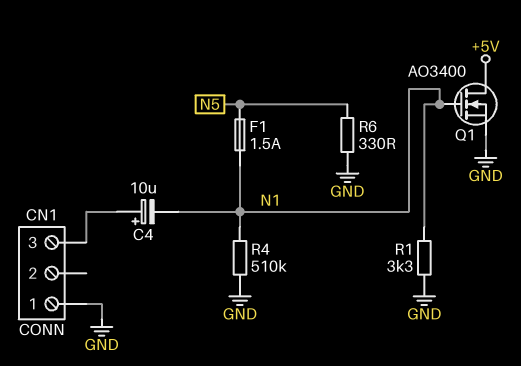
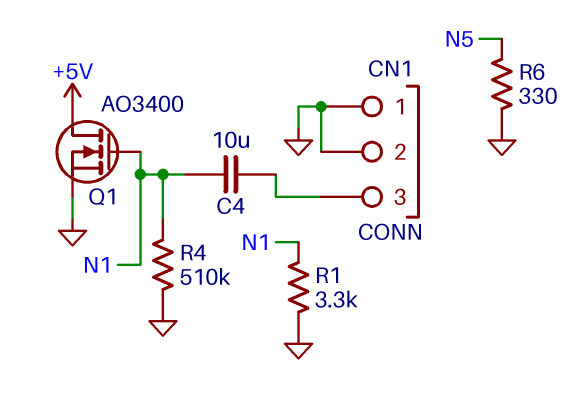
C4: 10uF (plus CN1/3, minus N1) -> 10uF (CN1/3, N1)
CN1 pin 2: none -> GND
F1: 1.5A (N1, N5) -> none

